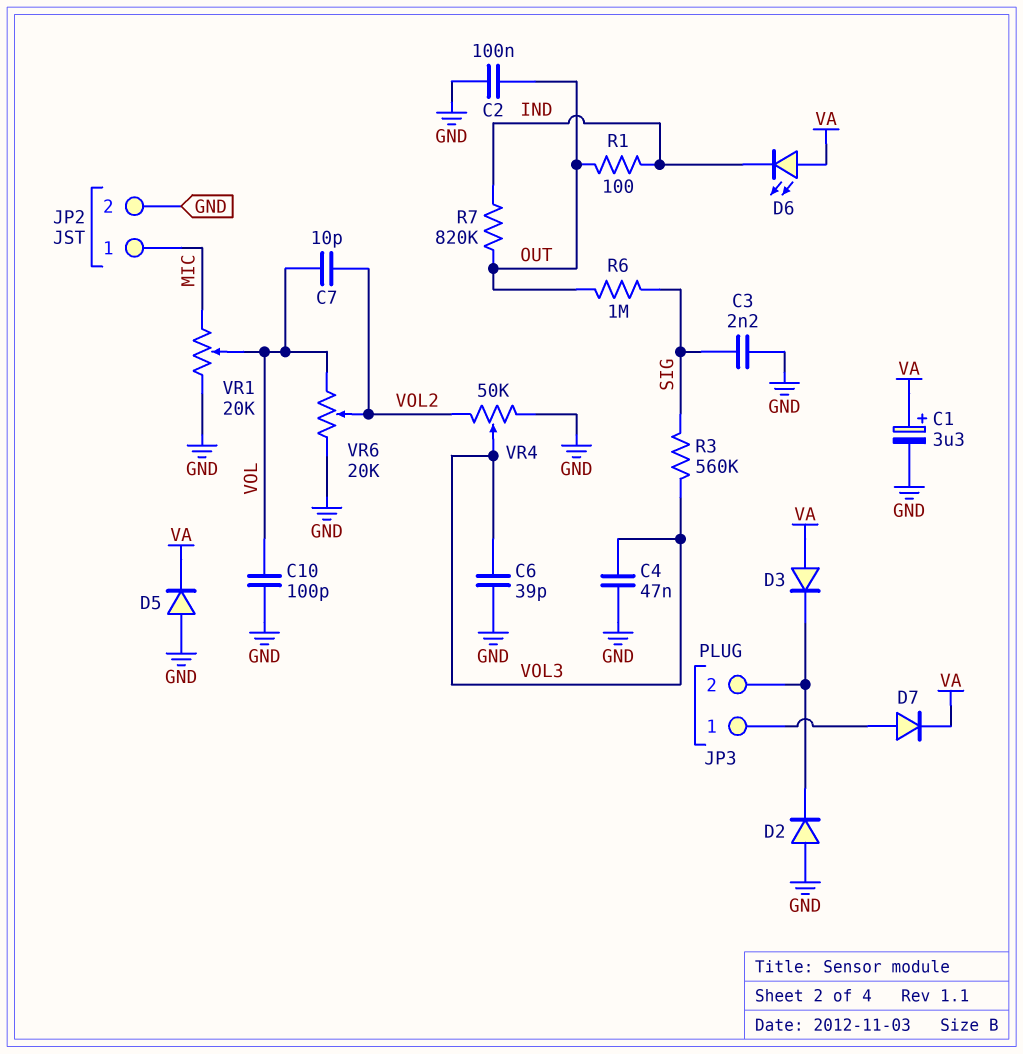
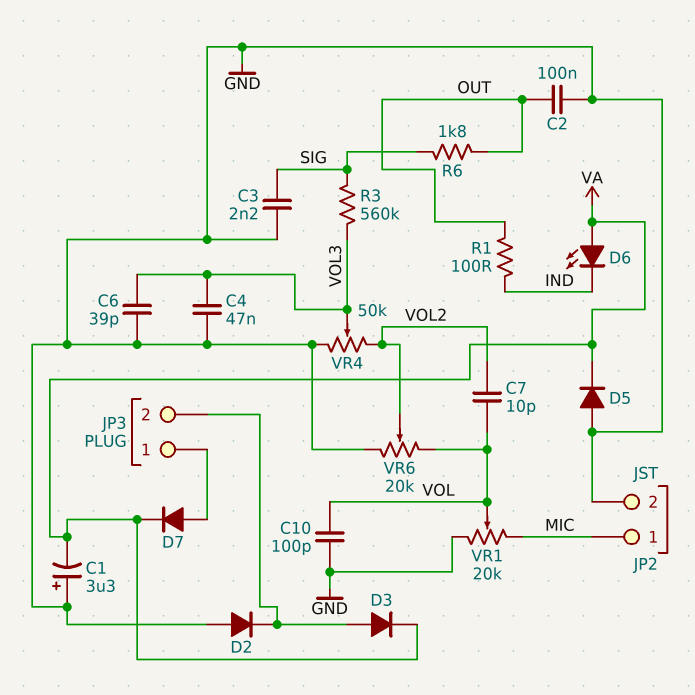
C1: 3.3uF (plus VA, minus GND) -> 3.3uF (plus GND, minus VA)
D3: diode (A VA, K JP3/2) -> diode (A JP3/2, K VA)
R6: 1M (OUT, SIG) -> 1.8k (OUT, SIG)
R7: 820k (IND, OUT) -> none

